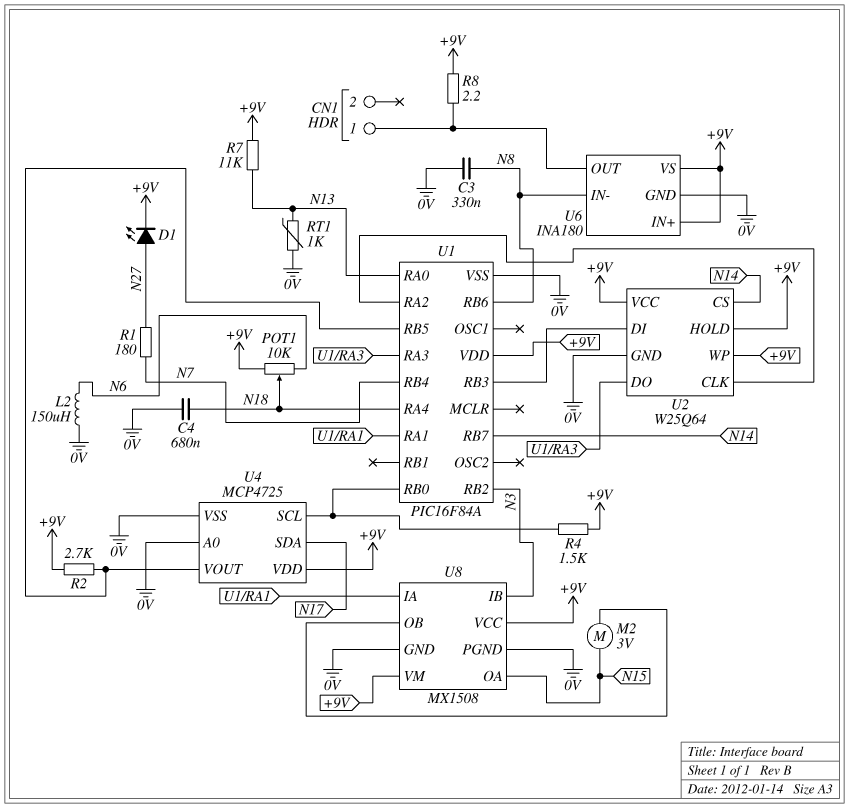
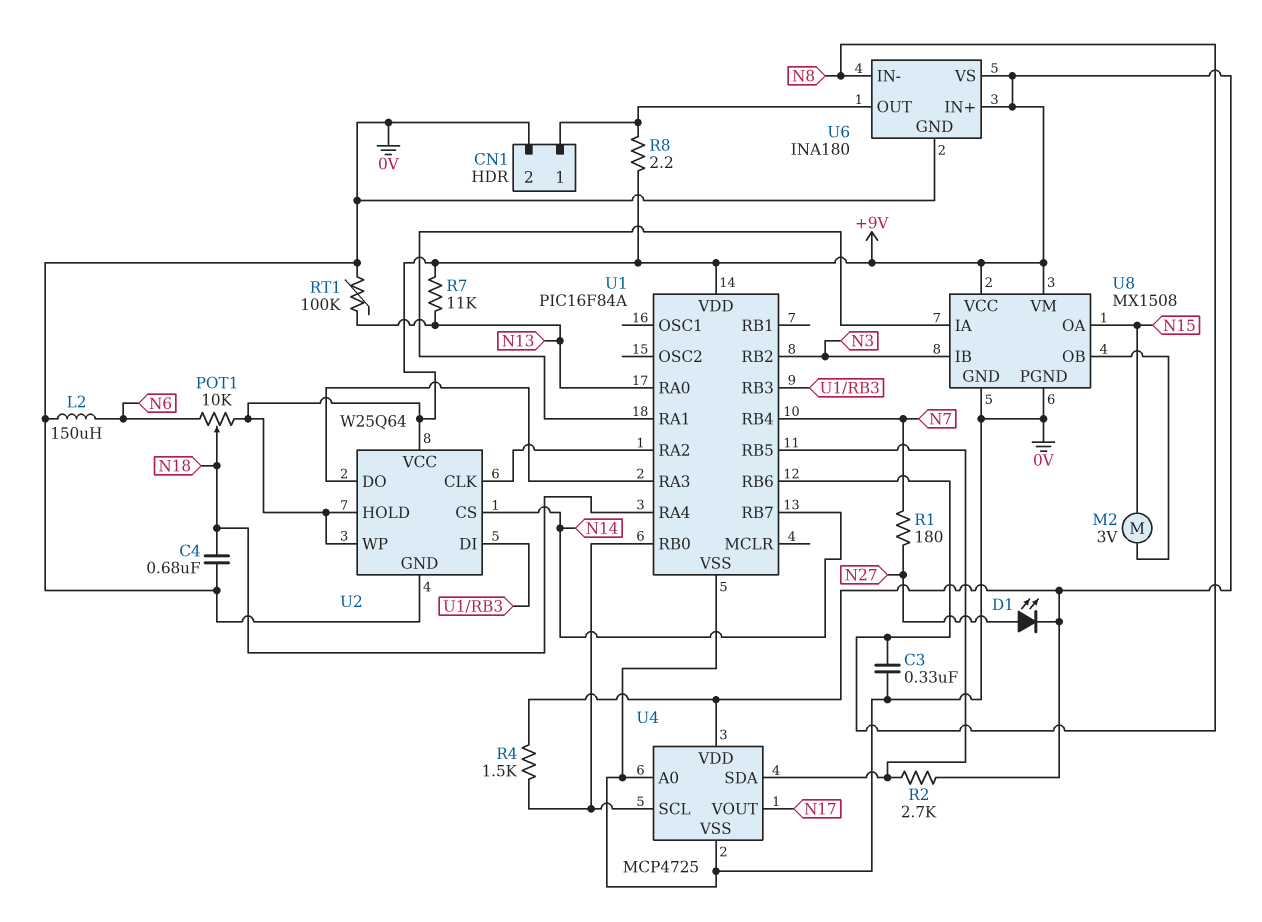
CN1 pin 2: none -> 0V
RT1: 1k (0V, N13) -> 100k (0V, N13)
U4 pin SDA: N17 -> U1/RB5
U4 pin VOUT: U1/RB5 -> N17

